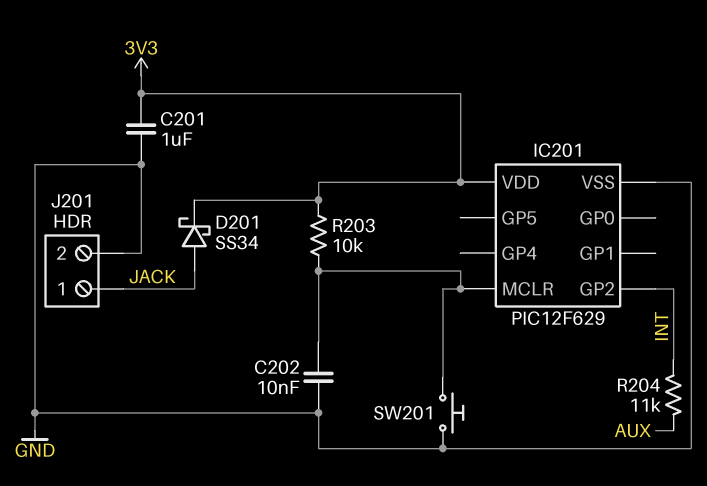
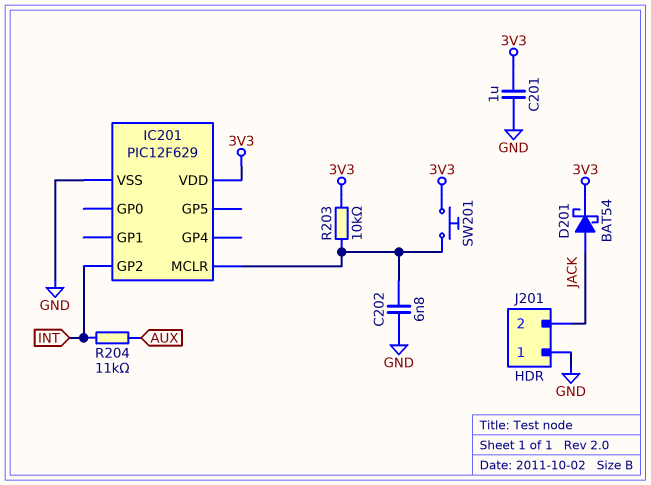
C202: 10nF (GND, IC201/MCLR) -> 6.8nF (GND, IC201/MCLR)
D201: schottky SS34 (A JACK, K 3V3) -> schottky BAT54 (A JACK, K 3V3)
J201 pin 1: JACK -> GND
J201 pin 2: GND -> JACK
SW201: button (GND, IC201/MCLR) -> button (3V3, IC201/MCLR)

